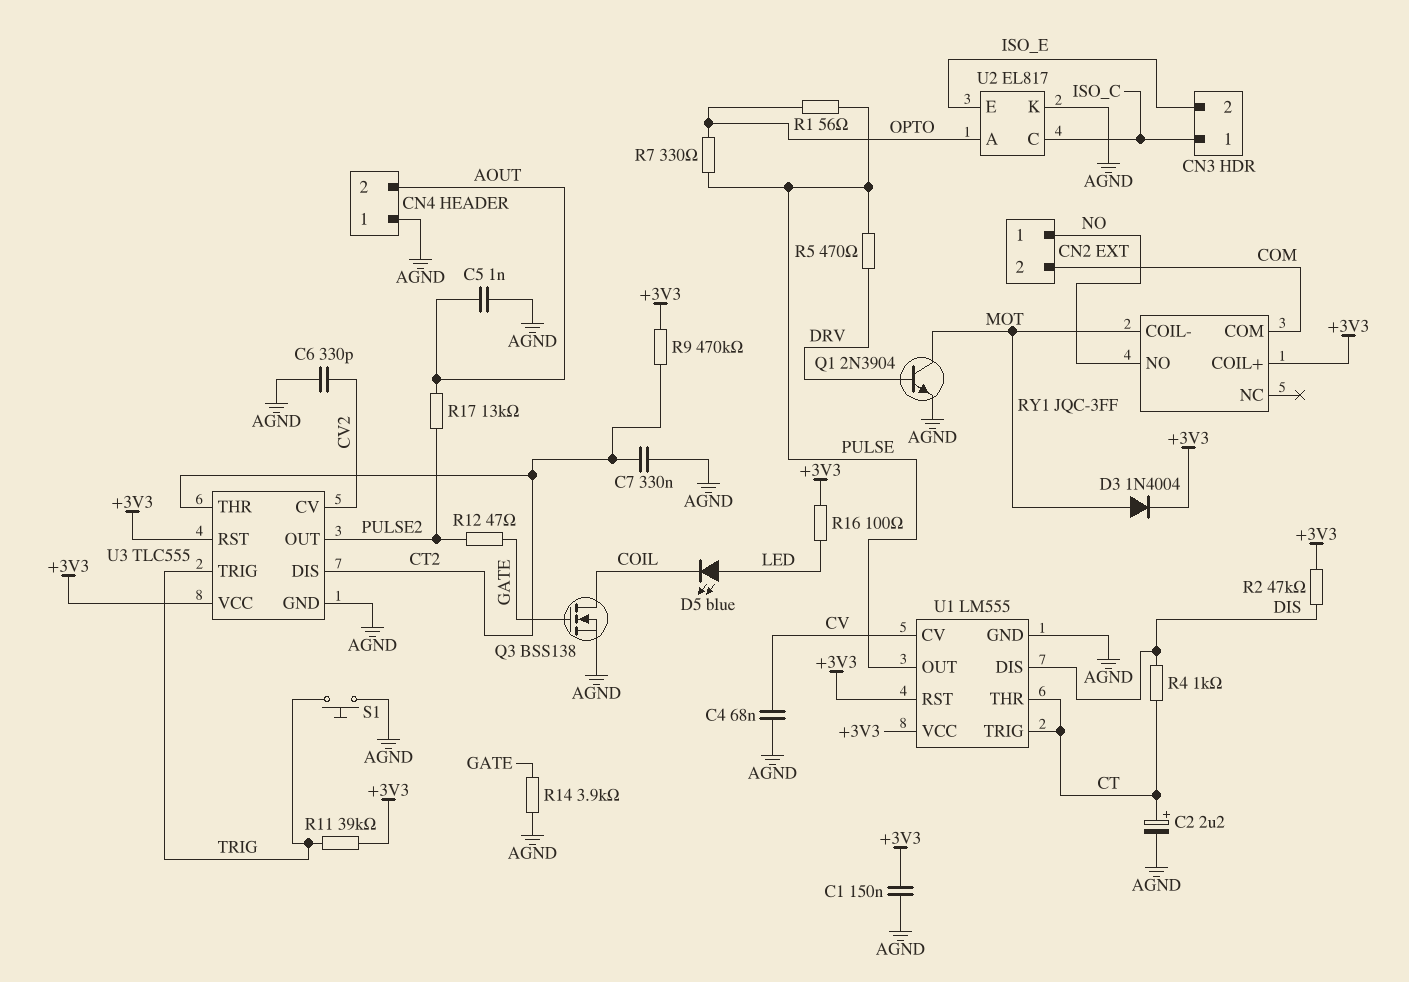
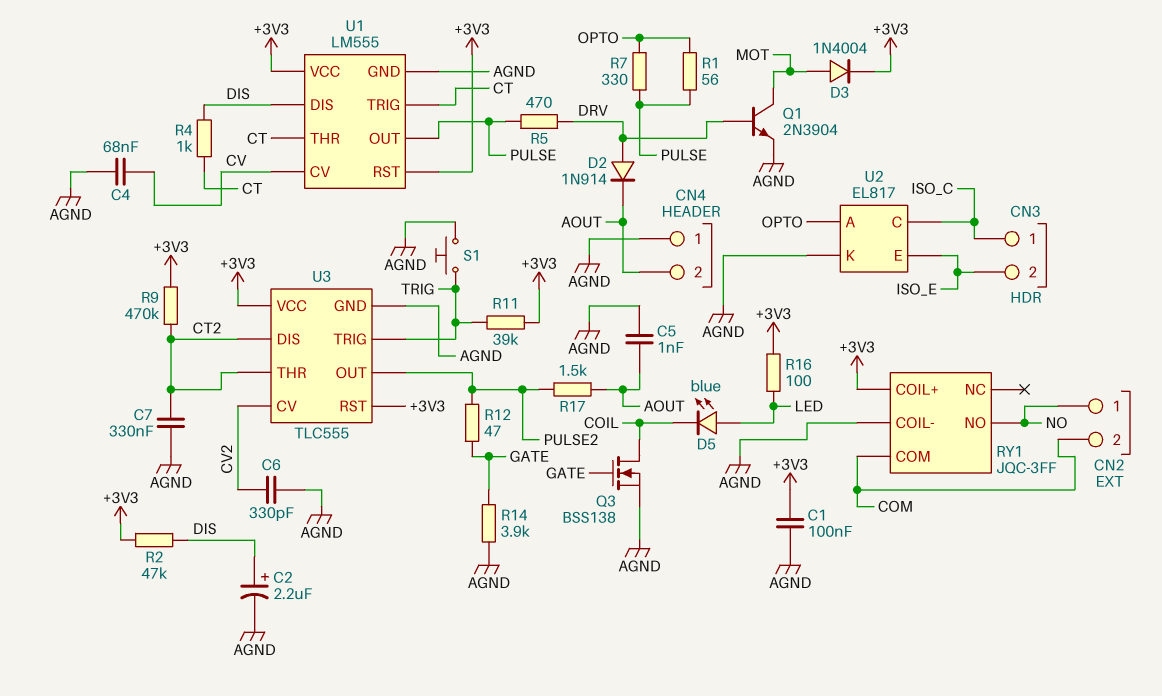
C1: 150nF (+3V3, AGND) -> 100nF (+3V3, AGND)
C2: 2.2uF (plus CT, minus AGND) -> 2.2uF (plus DIS, minus AGND)
D2: none -> diode 1N914 (A DRV, K AOUT)
R17: 13k (AOUT, PULSE2) -> 1.5k (AOUT, PULSE2)
RY1 pin COIL-: MOT -> AGND

